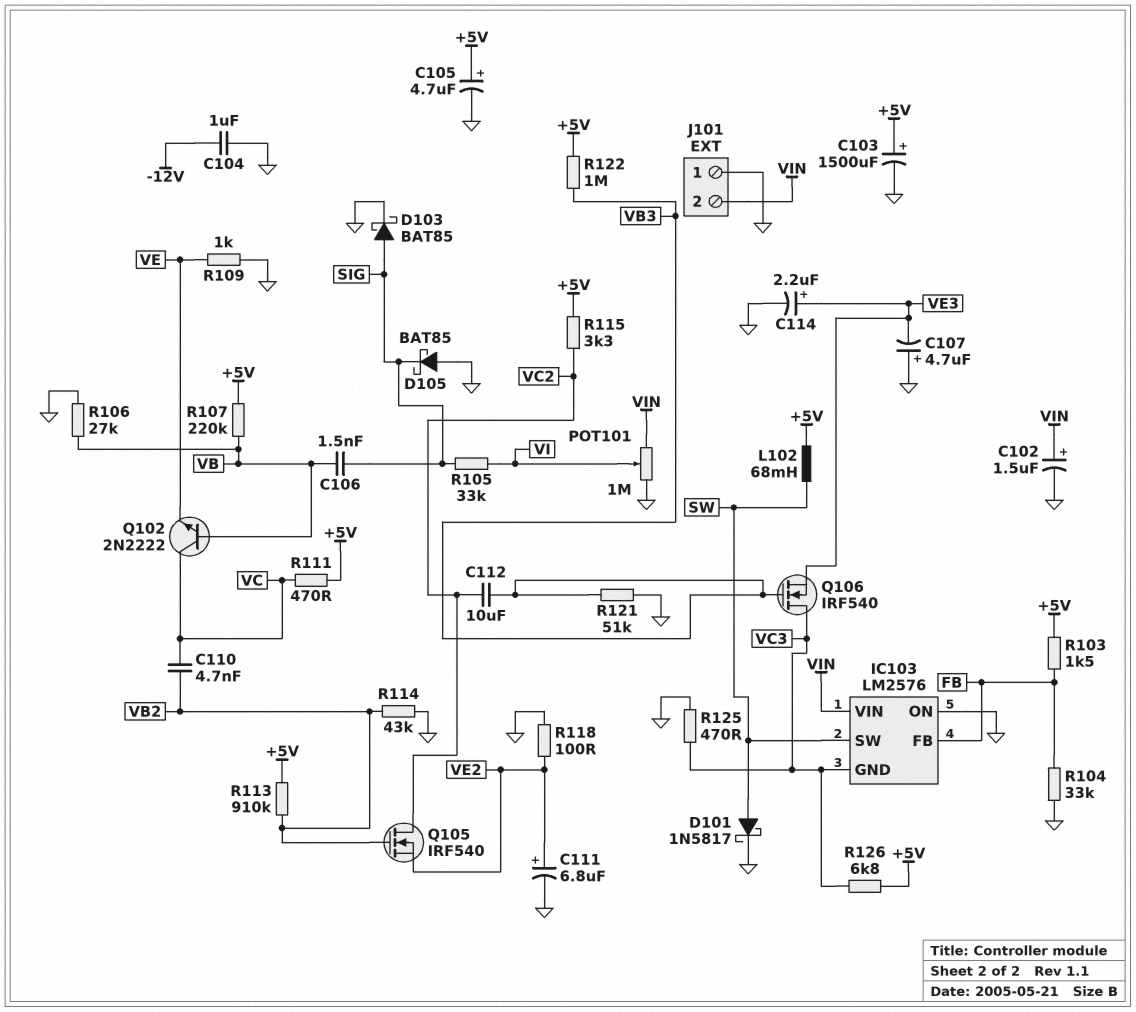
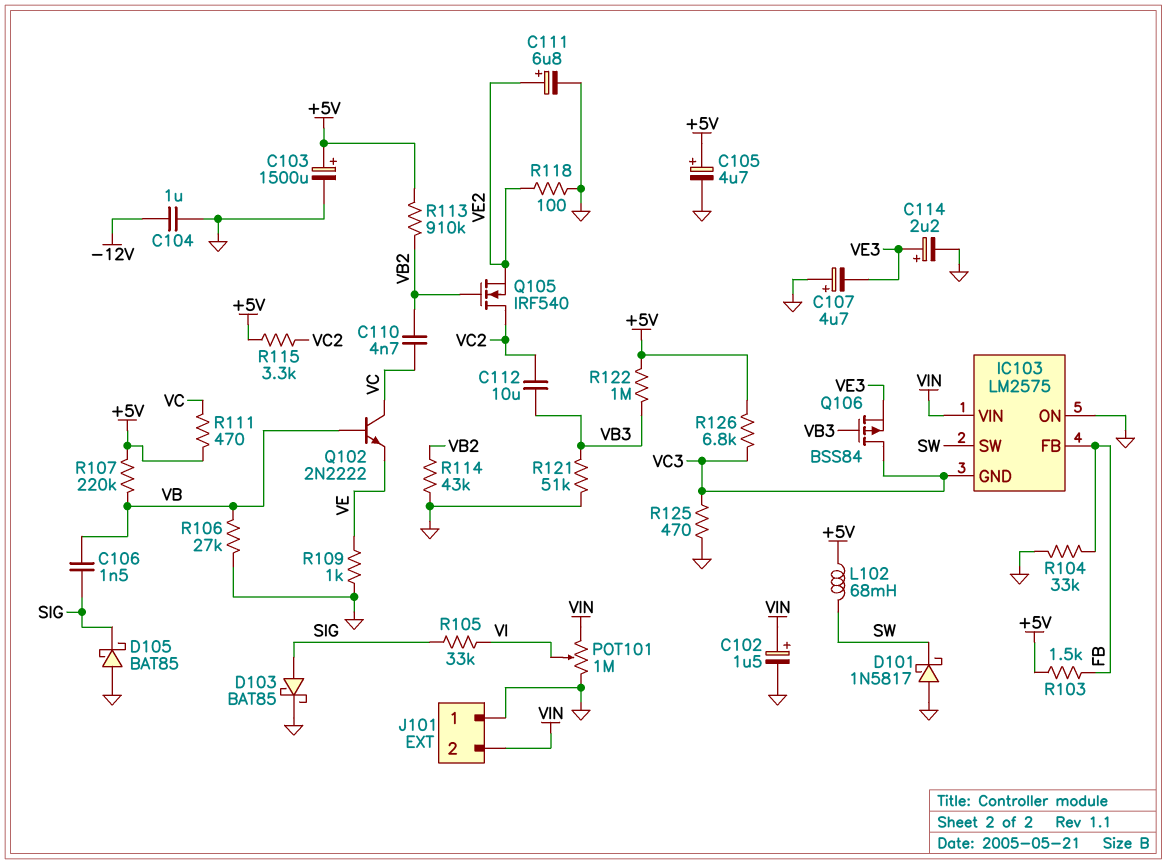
D101: schottky 1N5817 (A SW, K GND) -> schottky 1N5817 (A GND, K SW)
IC103: LM2576 -> LM2575
Q106: NMOS IRF540 (G VB3, D VC3, S VE3) -> PMOS BSS84 (G VB3, D VC3, S VE3)

